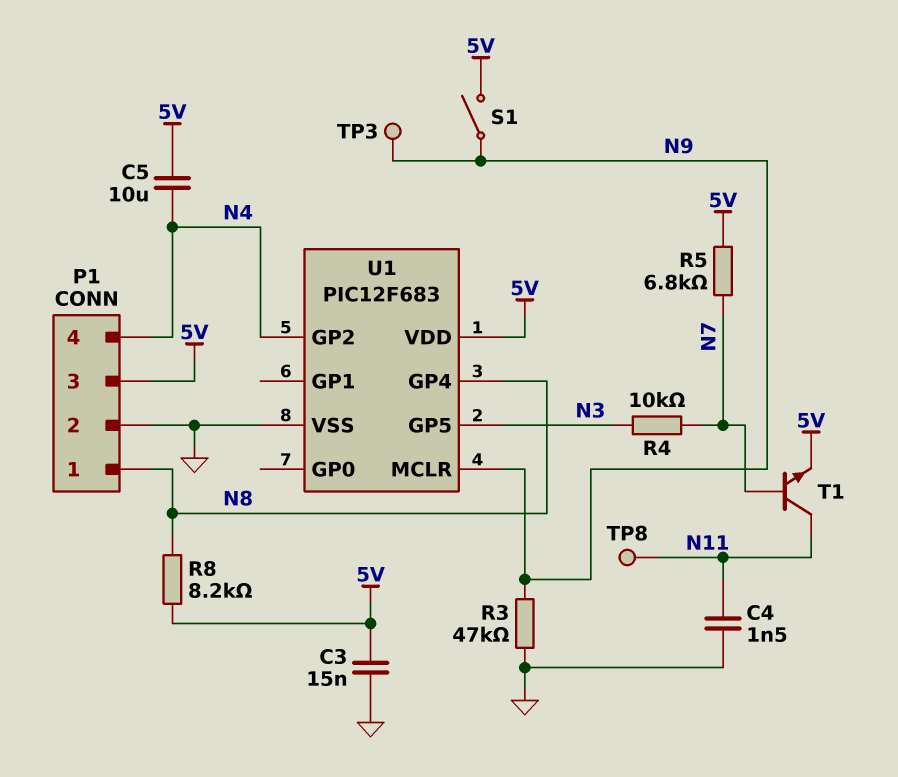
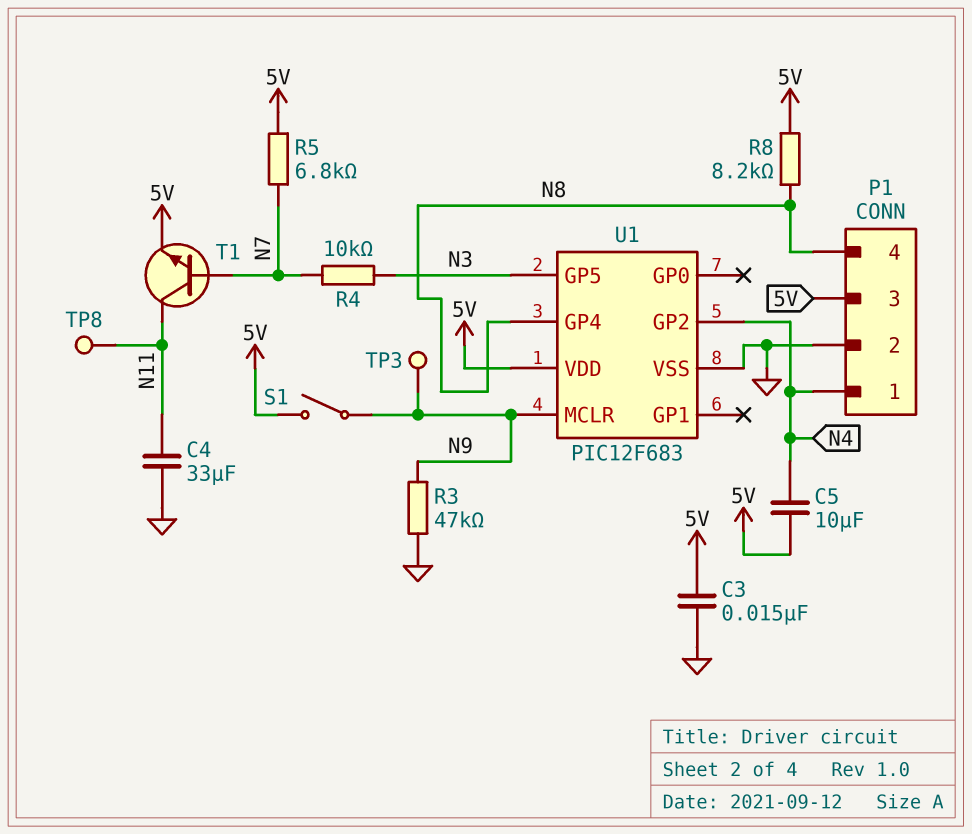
C4: 1.5nF (GND, N11) -> 33uF (GND, N11)
P1 pin 1: N8 -> N4
P1 pin 4: N4 -> N8

